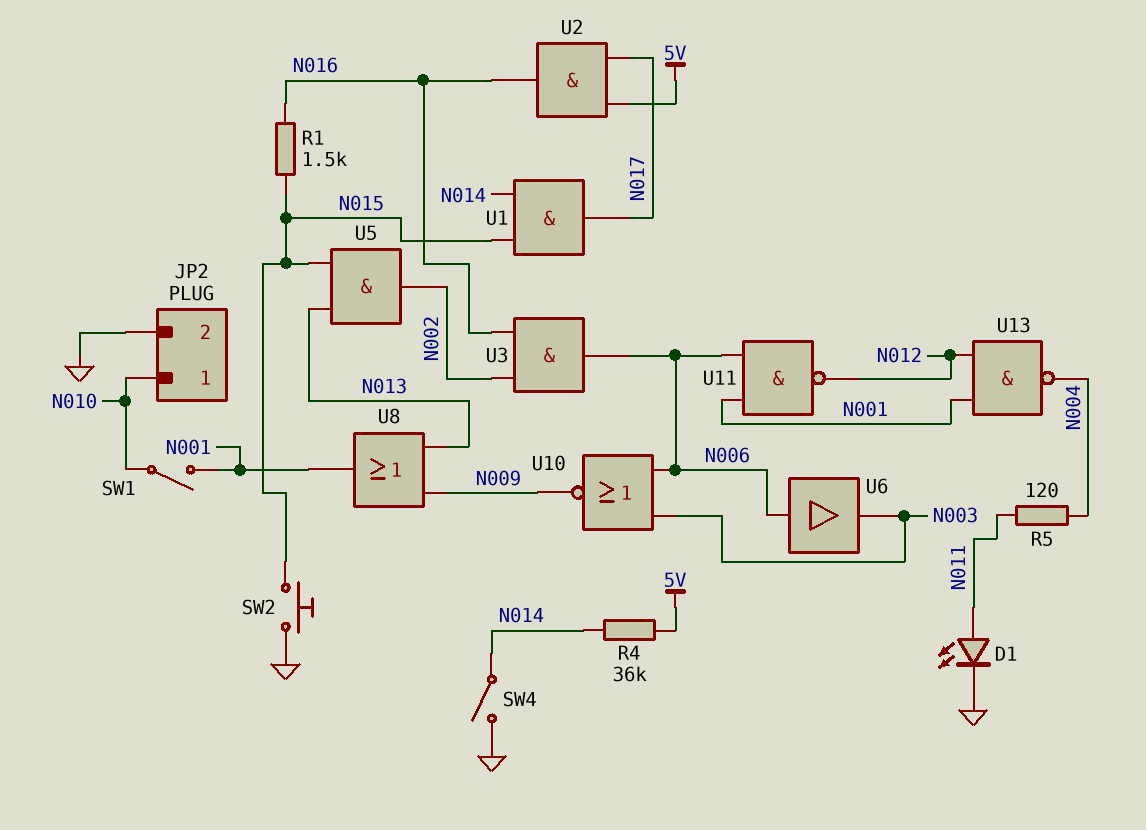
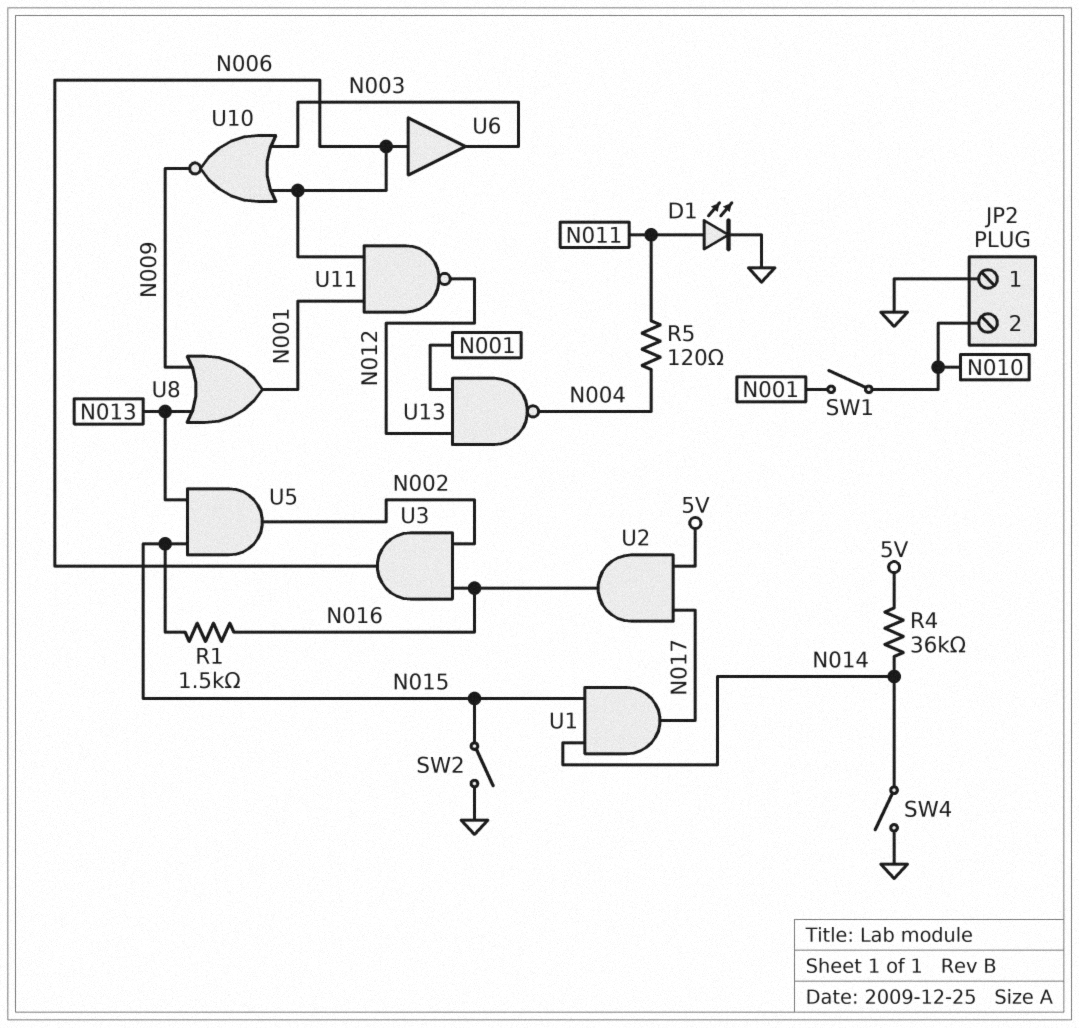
JP2 pin 1: N010 -> GND
JP2 pin 2: GND -> N010
SW2: button (GND, N015) -> switch (GND, N015)

